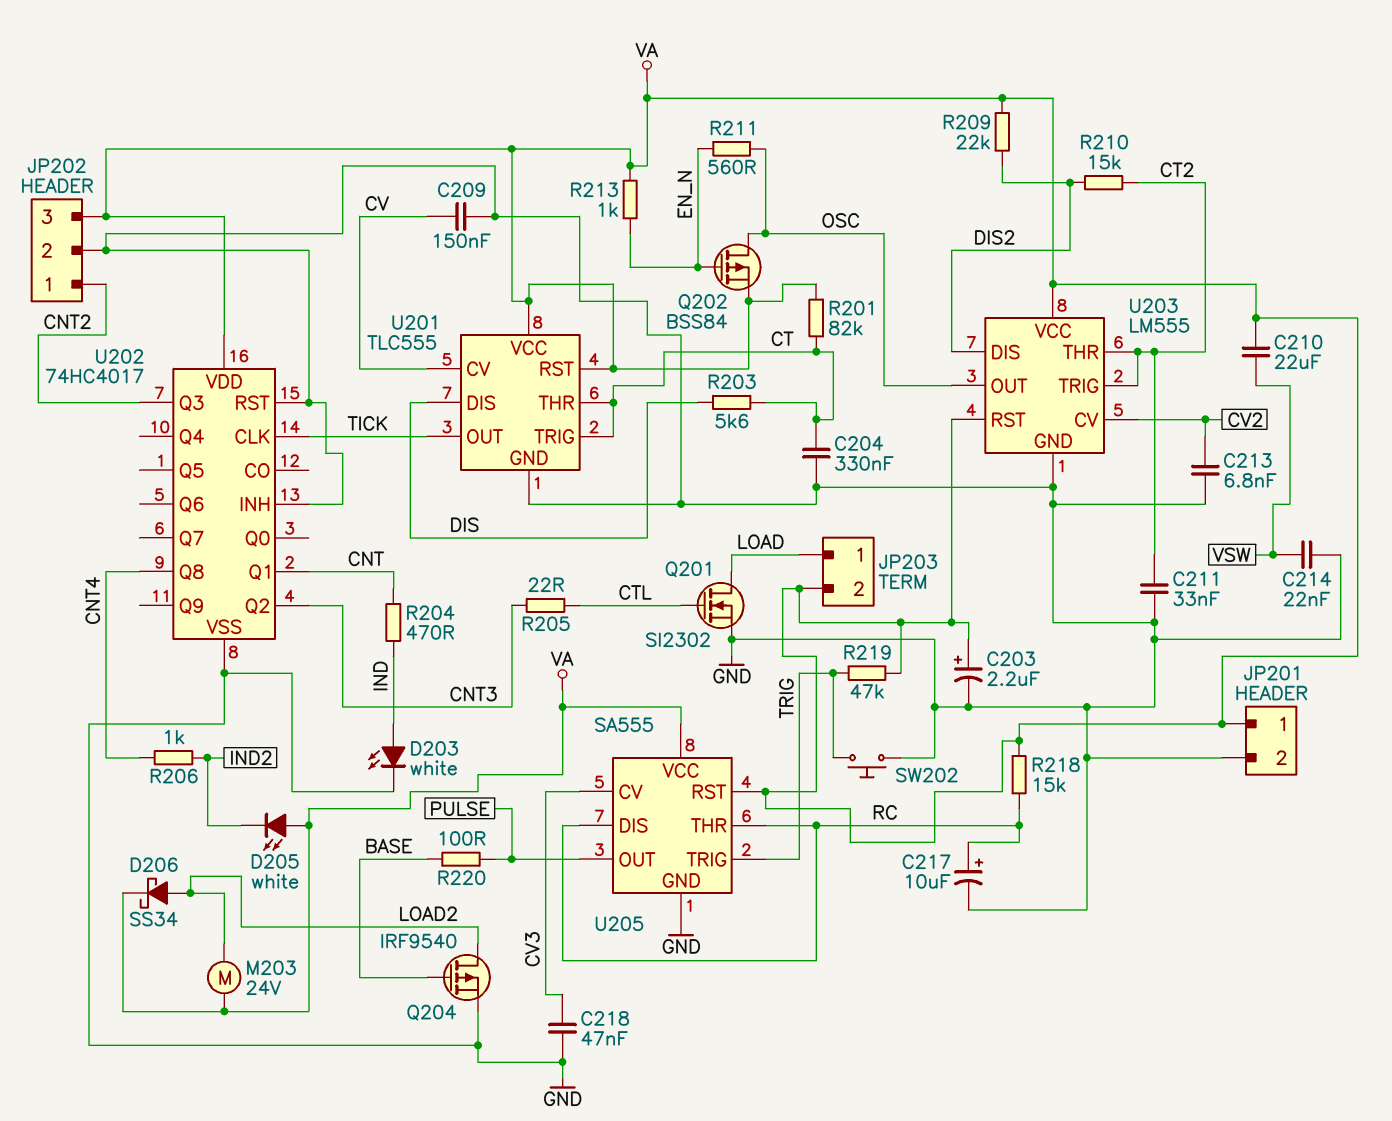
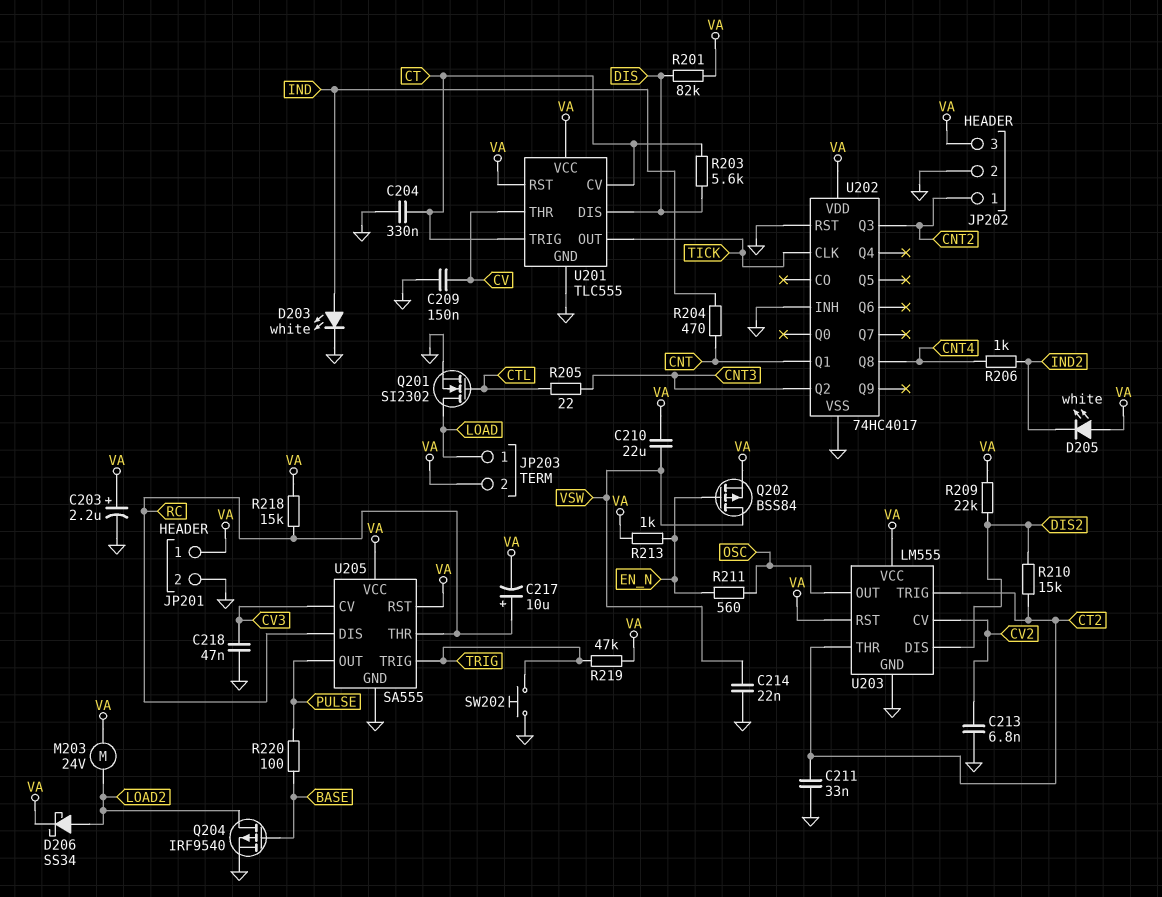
C217: 10uF (plus RC, minus GND) -> 10uF (plus RC, minus VA)
Q202: PMOS BSS84 (G EN_N, D OSC, S VA) -> PMOS BSS84 (G EN_N, D VSW, S VA)
R201: 82k (CT, VA) -> 82k (DIS, VA)
U201 pin CV: CV -> CT
U201 pin THR: CT -> CV

